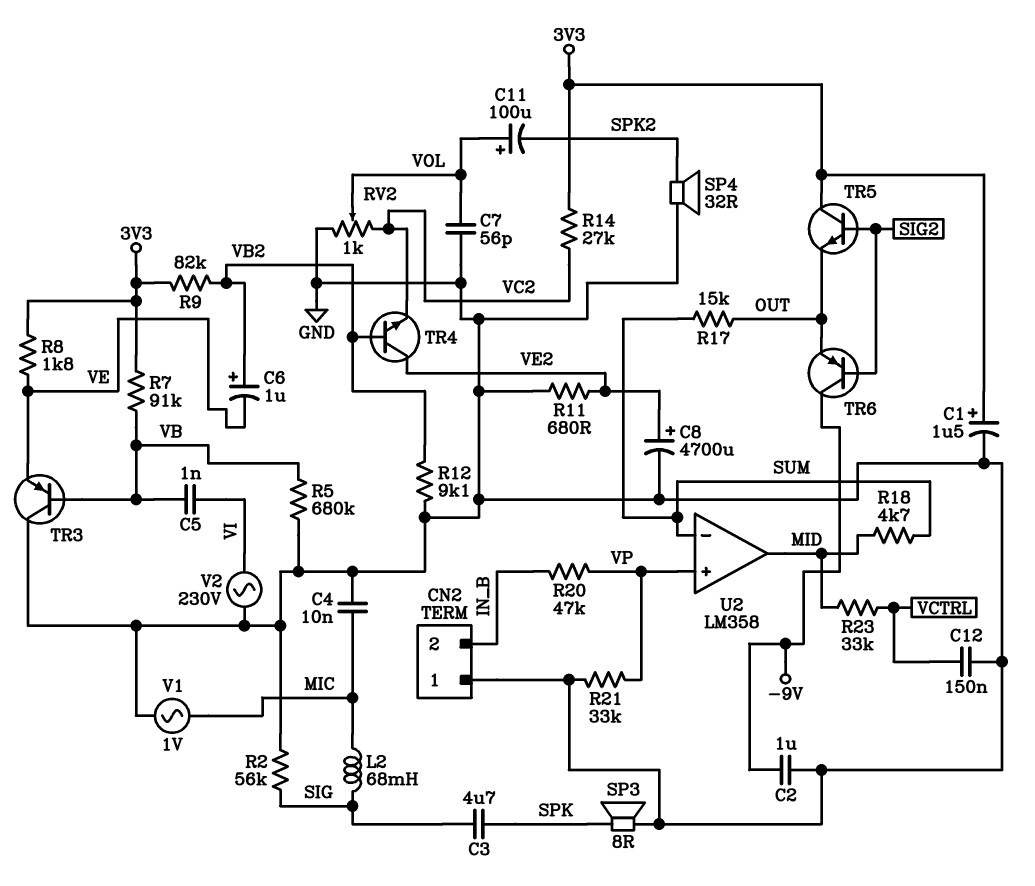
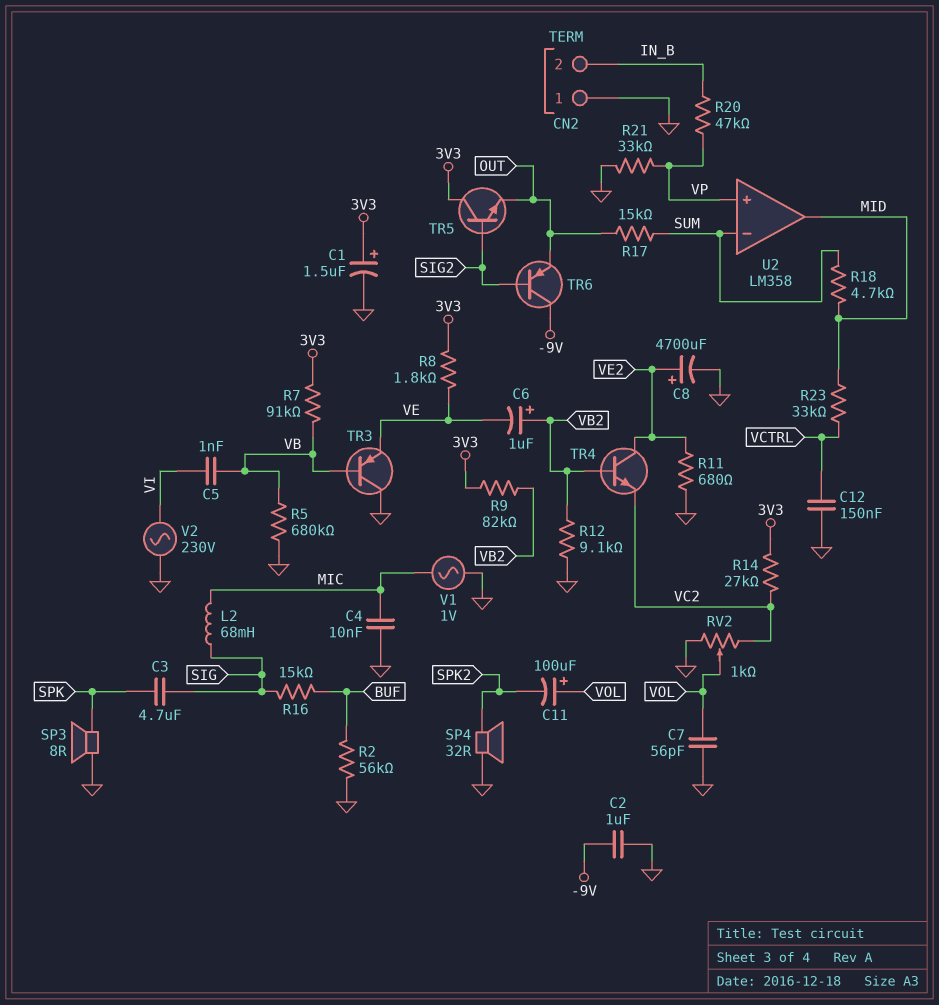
R2: 56k (GND, SIG) -> 56k (BUF, GND)
R16: none -> 15k (BUF, SIG)

